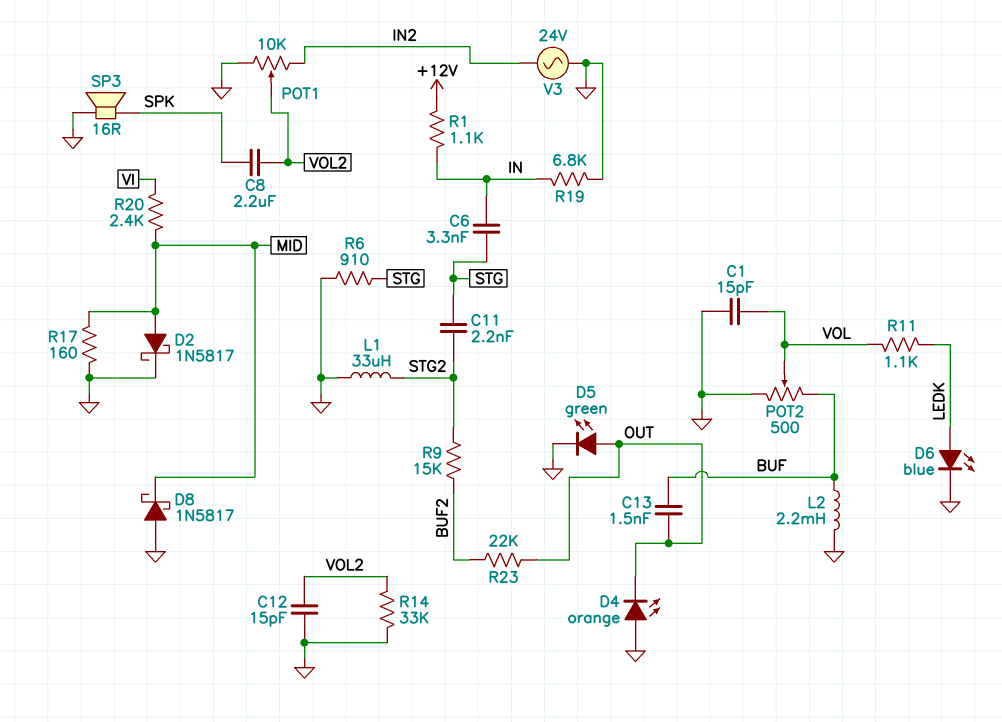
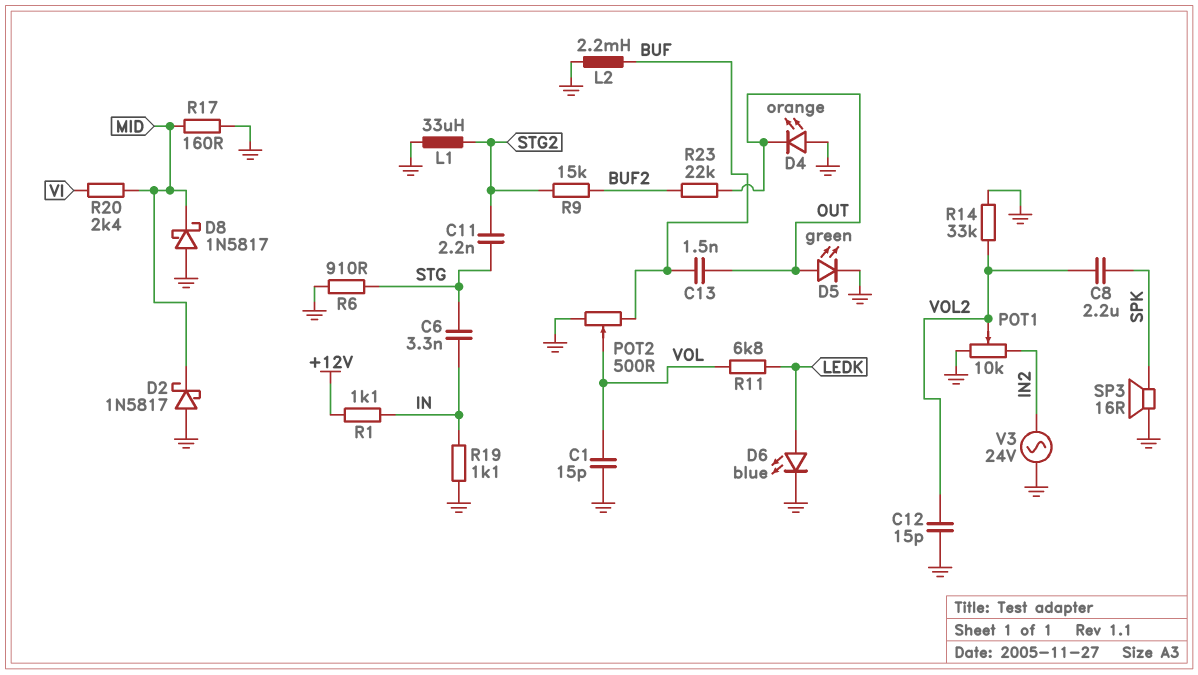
D2: schottky 1N5817 (A MID, K GND) -> schottky 1N5817 (A GND, K MID)
R11: 1.1k (LEDK, VOL) -> 6.8k (LEDK, VOL)
R19: 6.8k (GND, IN) -> 1.1k (GND, IN)

